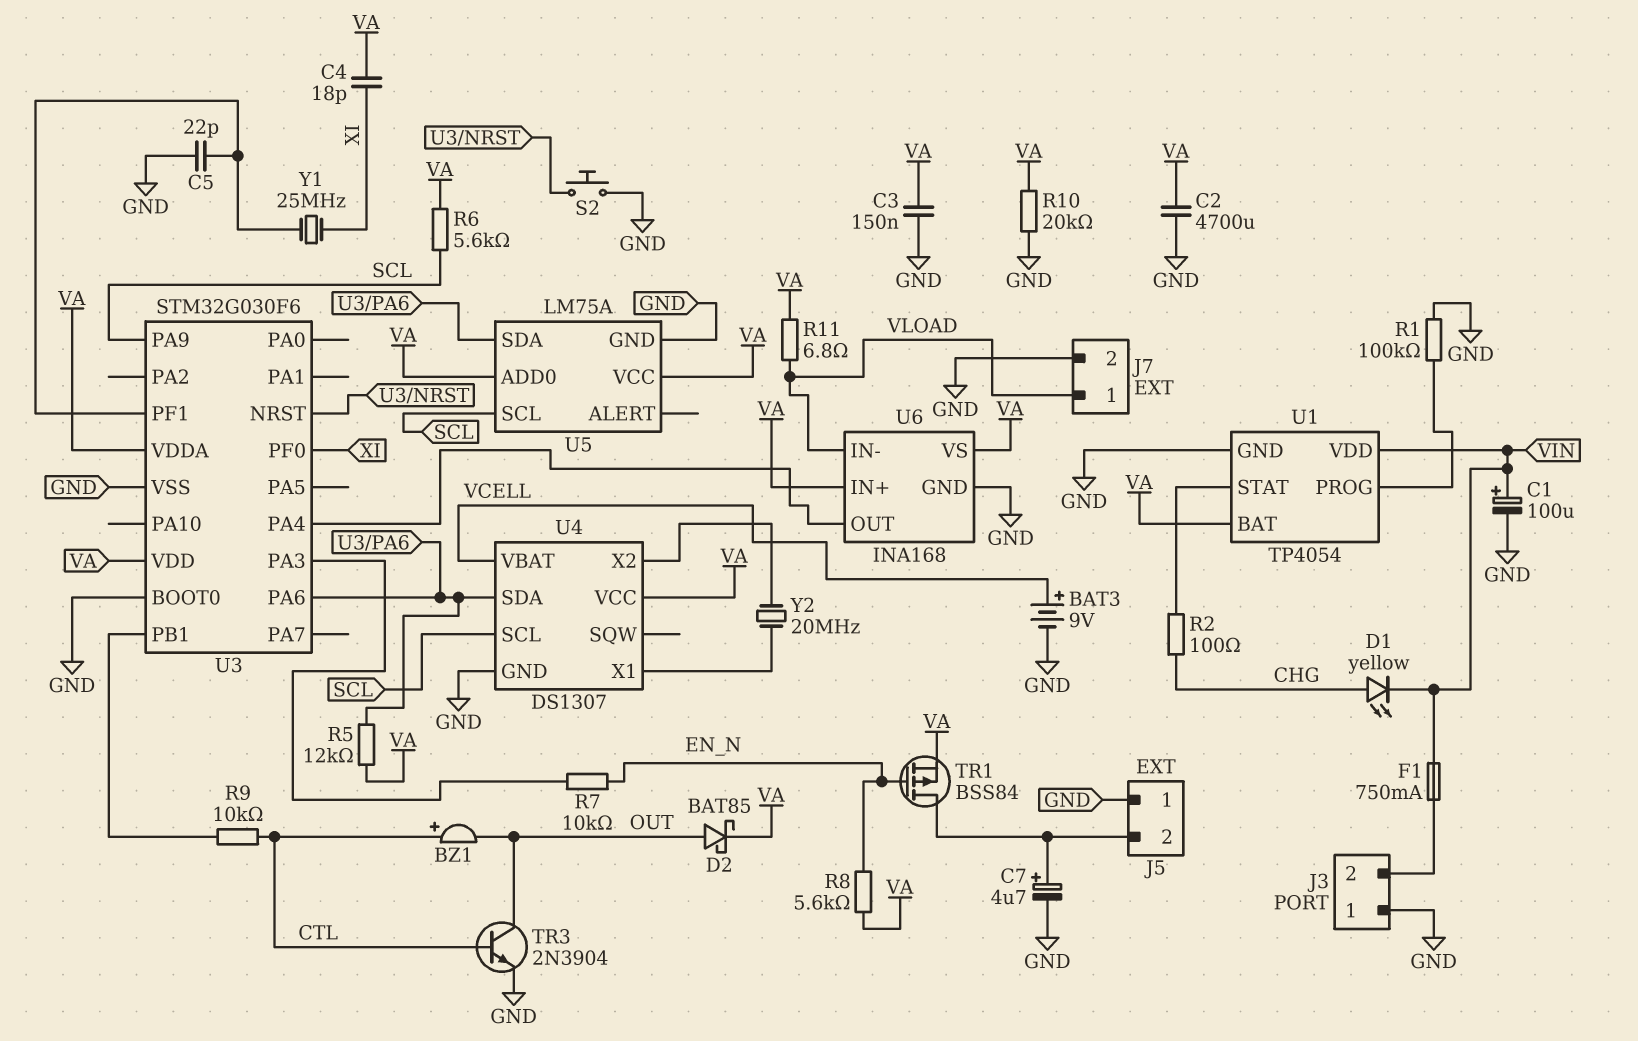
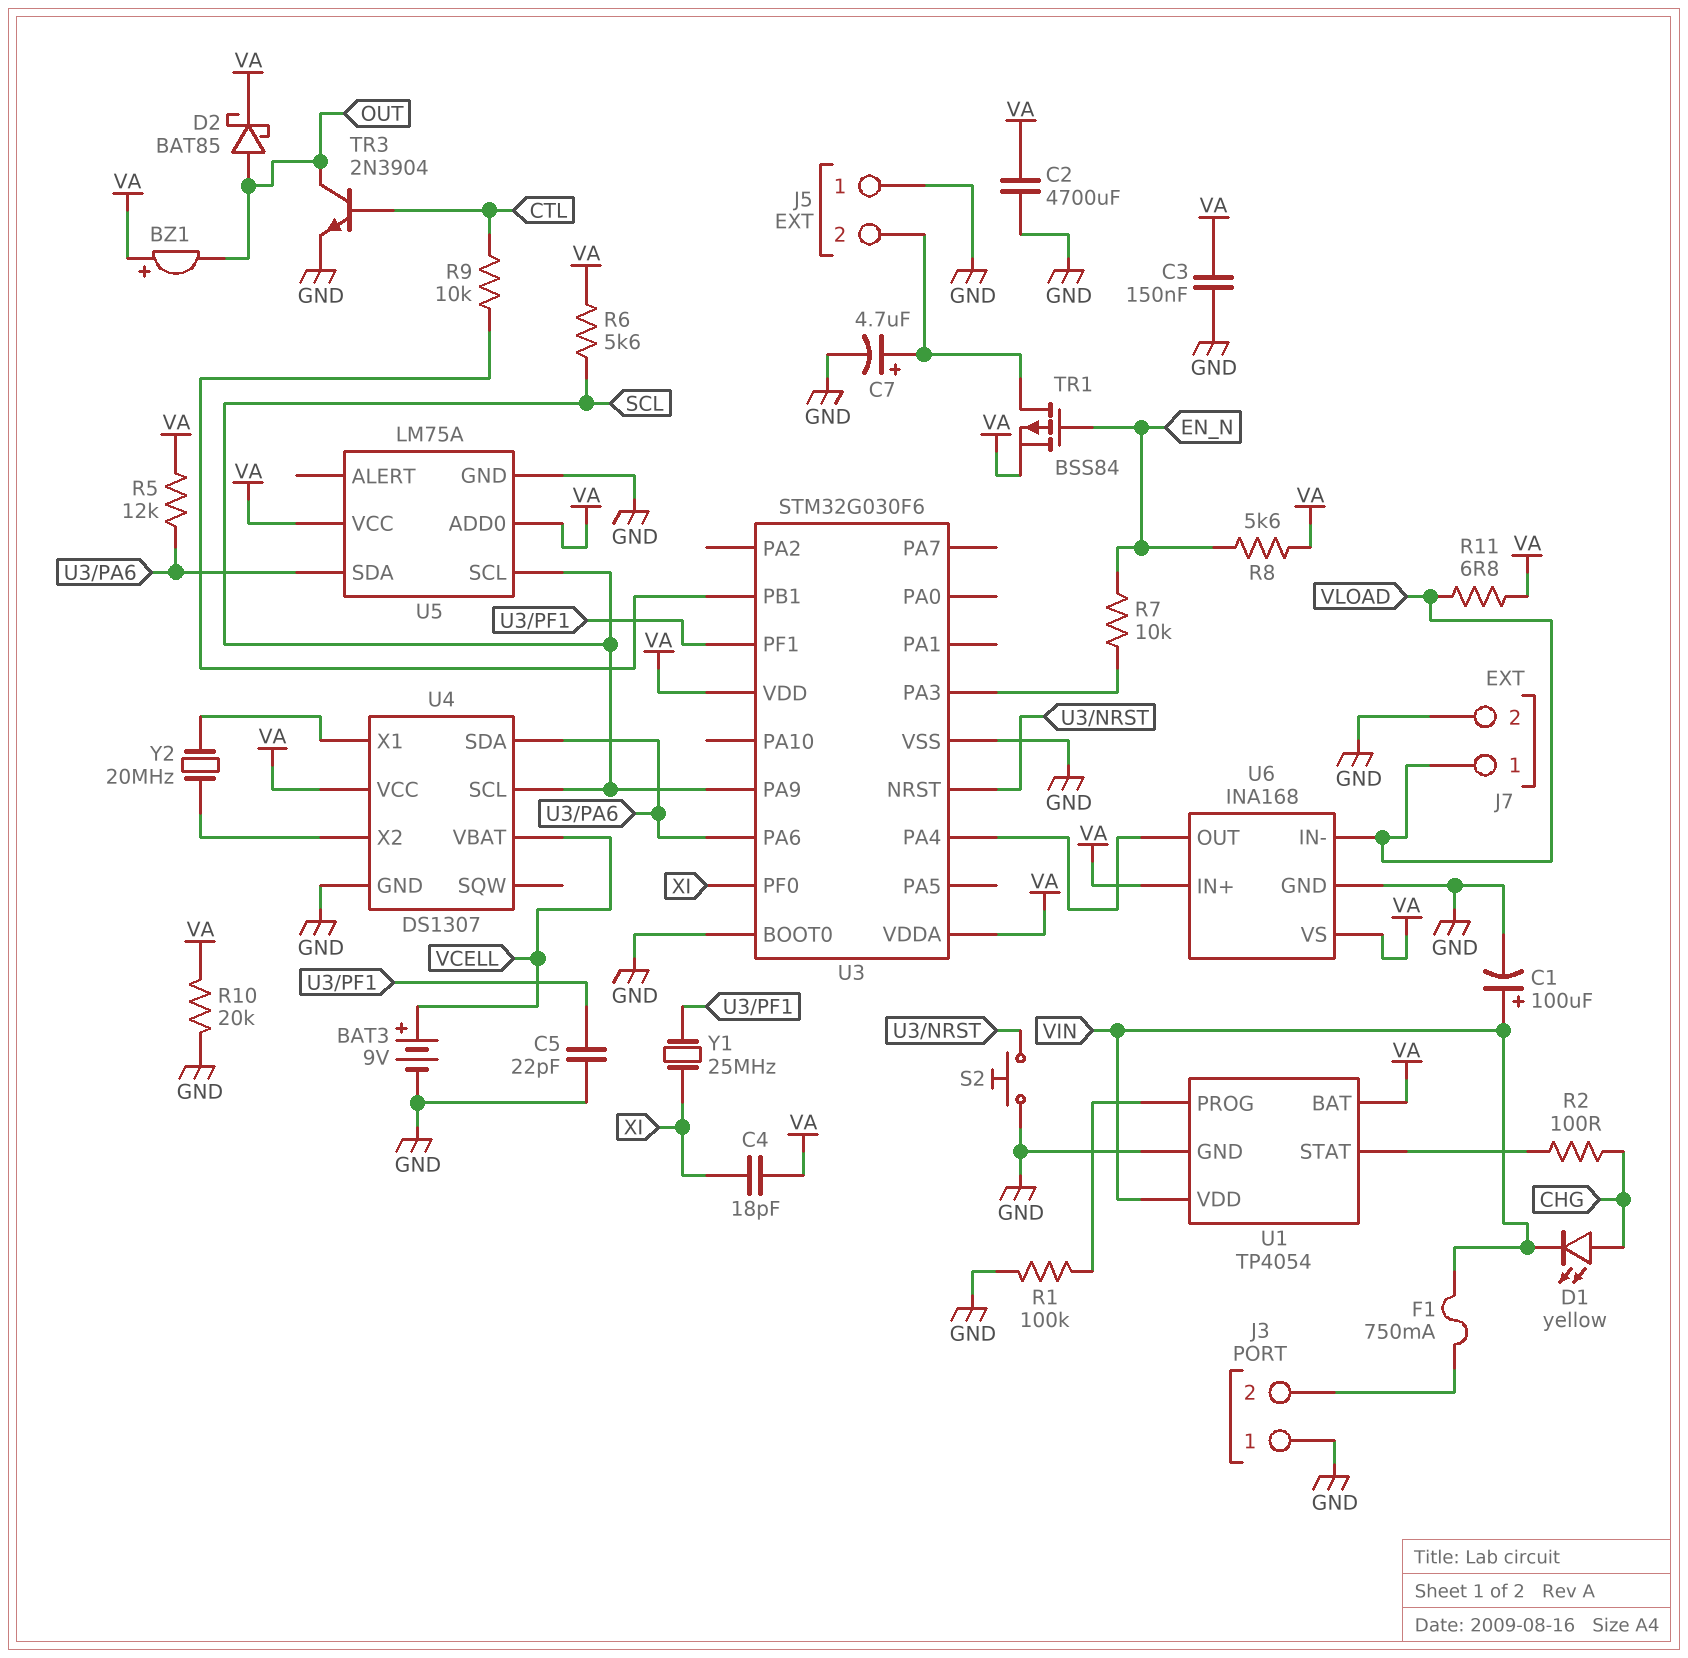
BZ1: buzzer (plus CTL, minus OUT) -> buzzer (plus VA, minus OUT)

